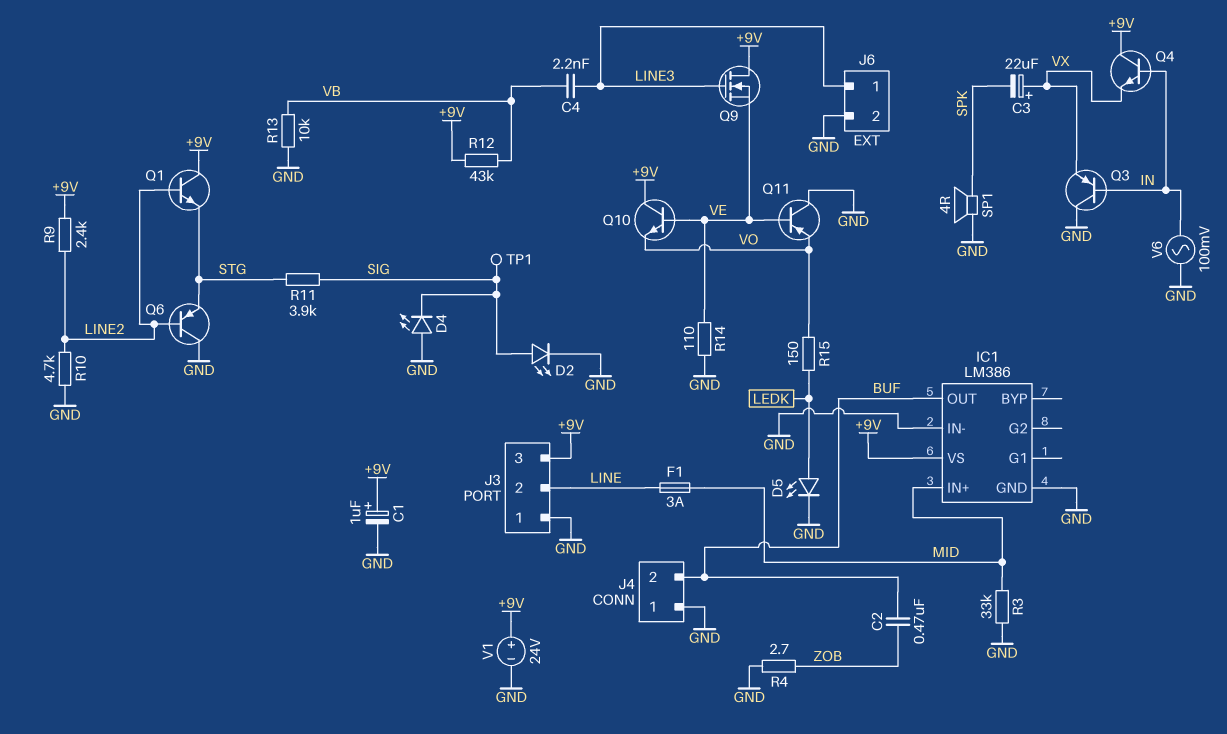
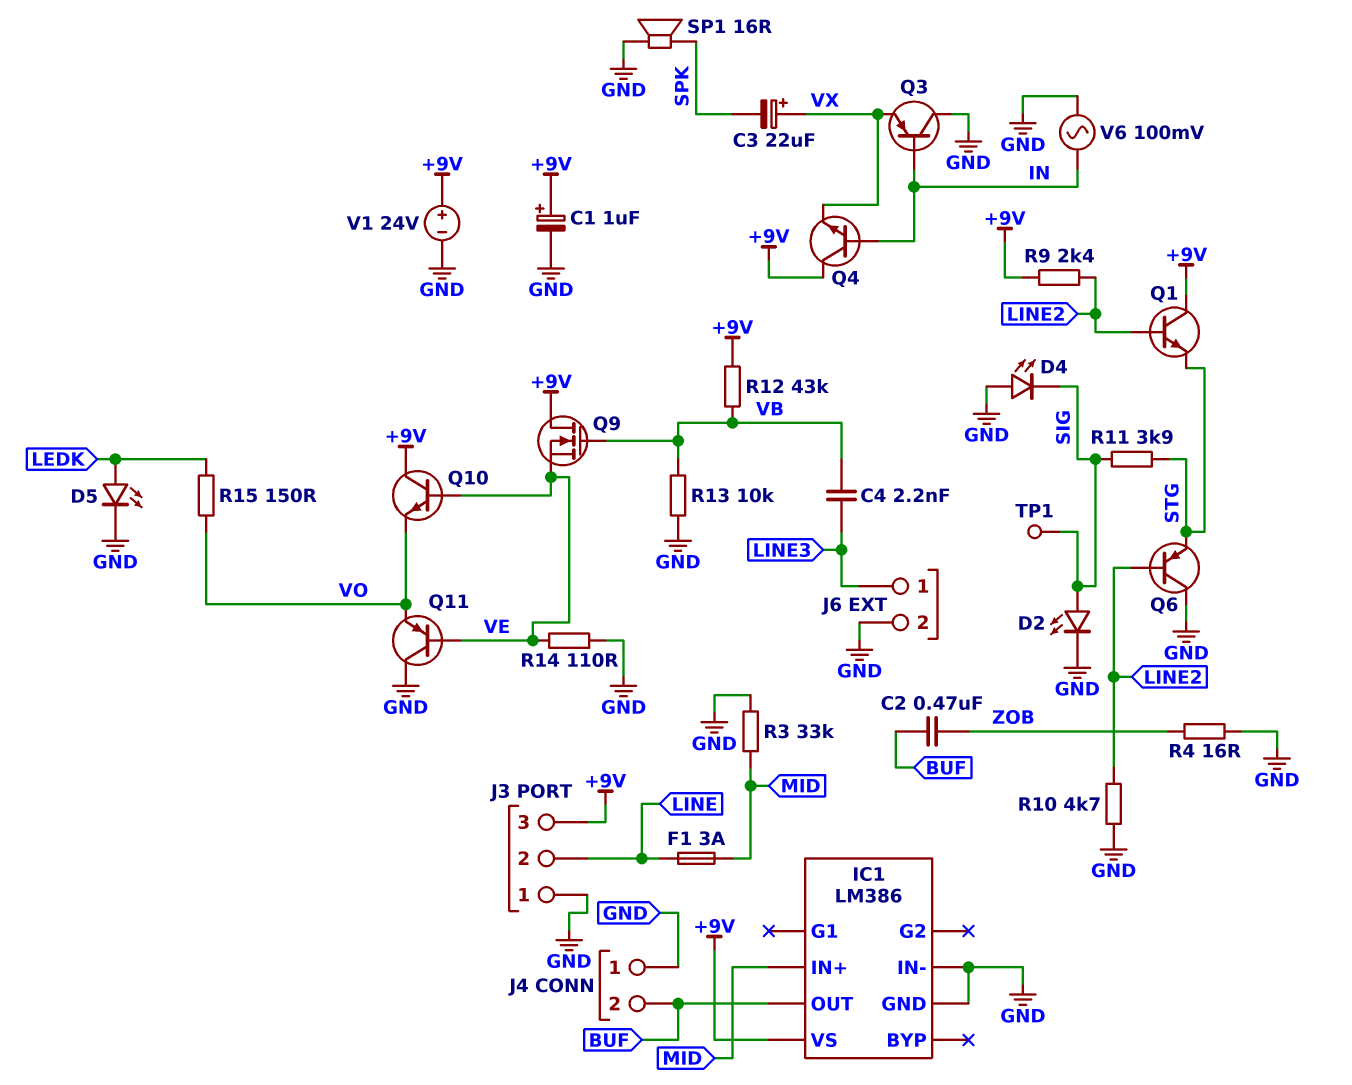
Q9: NMOS (G LINE3, D +9V, S VE) -> NMOS (G VB, D +9V, S VE)
R4: 2.7 (GND, ZOB) -> 16 (GND, ZOB)
SP1: speaker 4R (GND, SPK) -> speaker 16R (GND, SPK)

